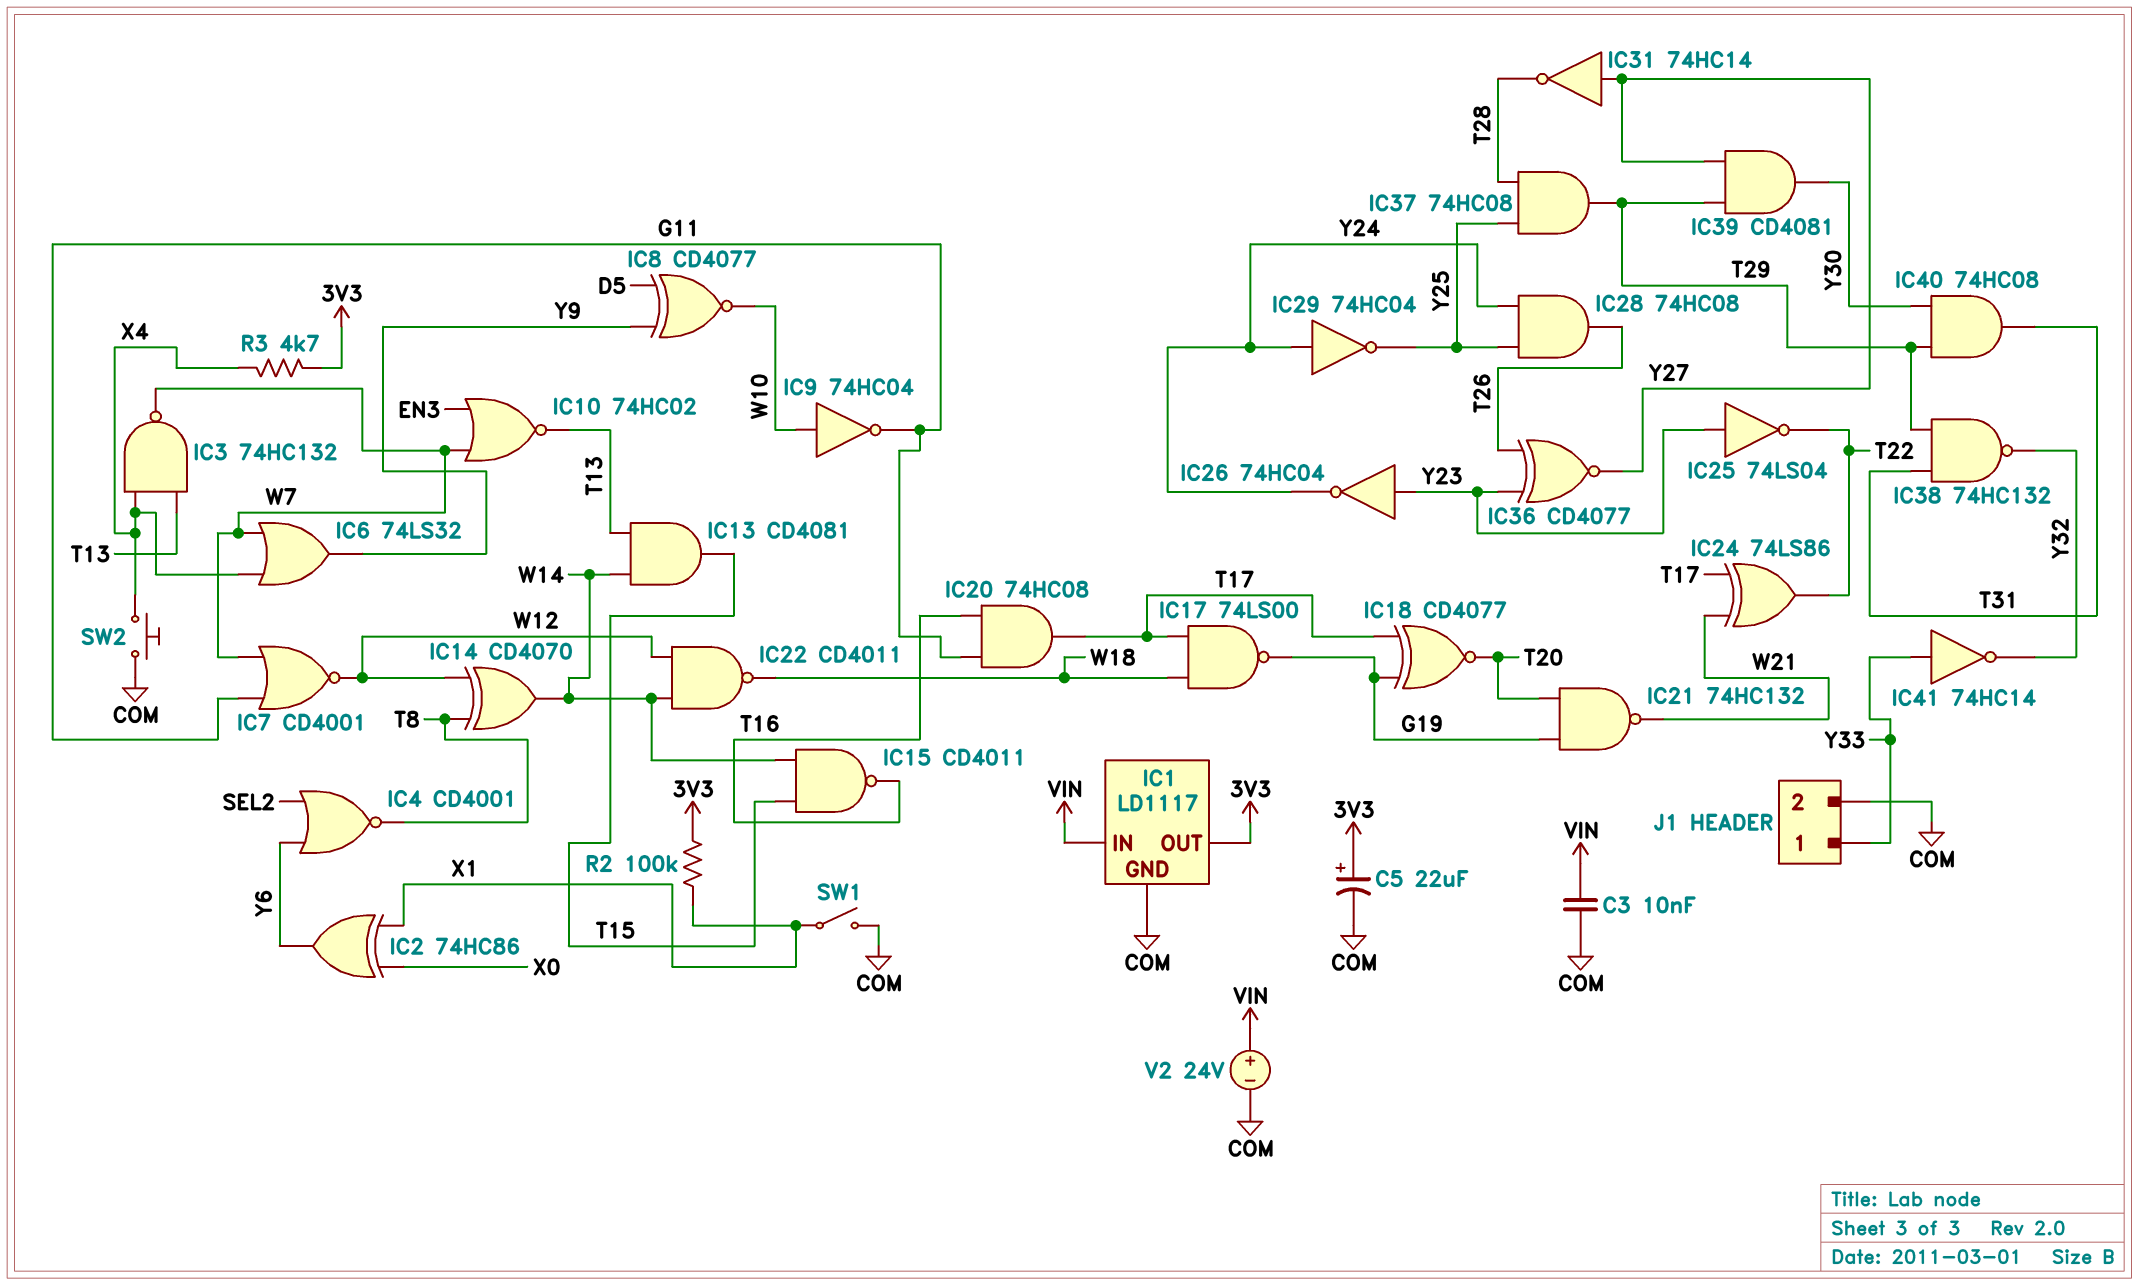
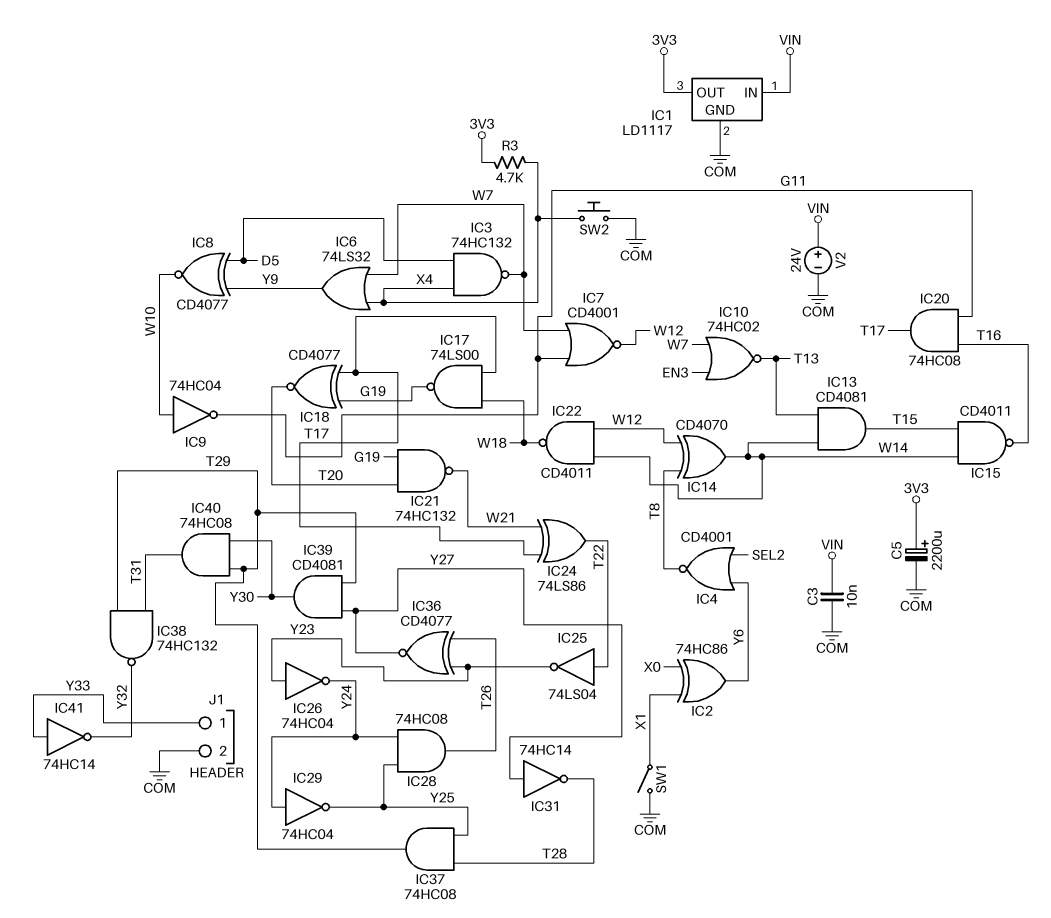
C5: 22uF (plus 3V3, minus COM) -> 2200uF (plus 3V3, minus COM)
IC3: NAND 74HC132 (in T13, in X4, out W7) -> NAND 74HC132 (in D5, in X4, out W7)
IC25: NOT 74LS04 (in Y23, out T22) -> NOT 74LS04 (in T22, out Y23)
R2: 100k (3V3, X1) -> none

